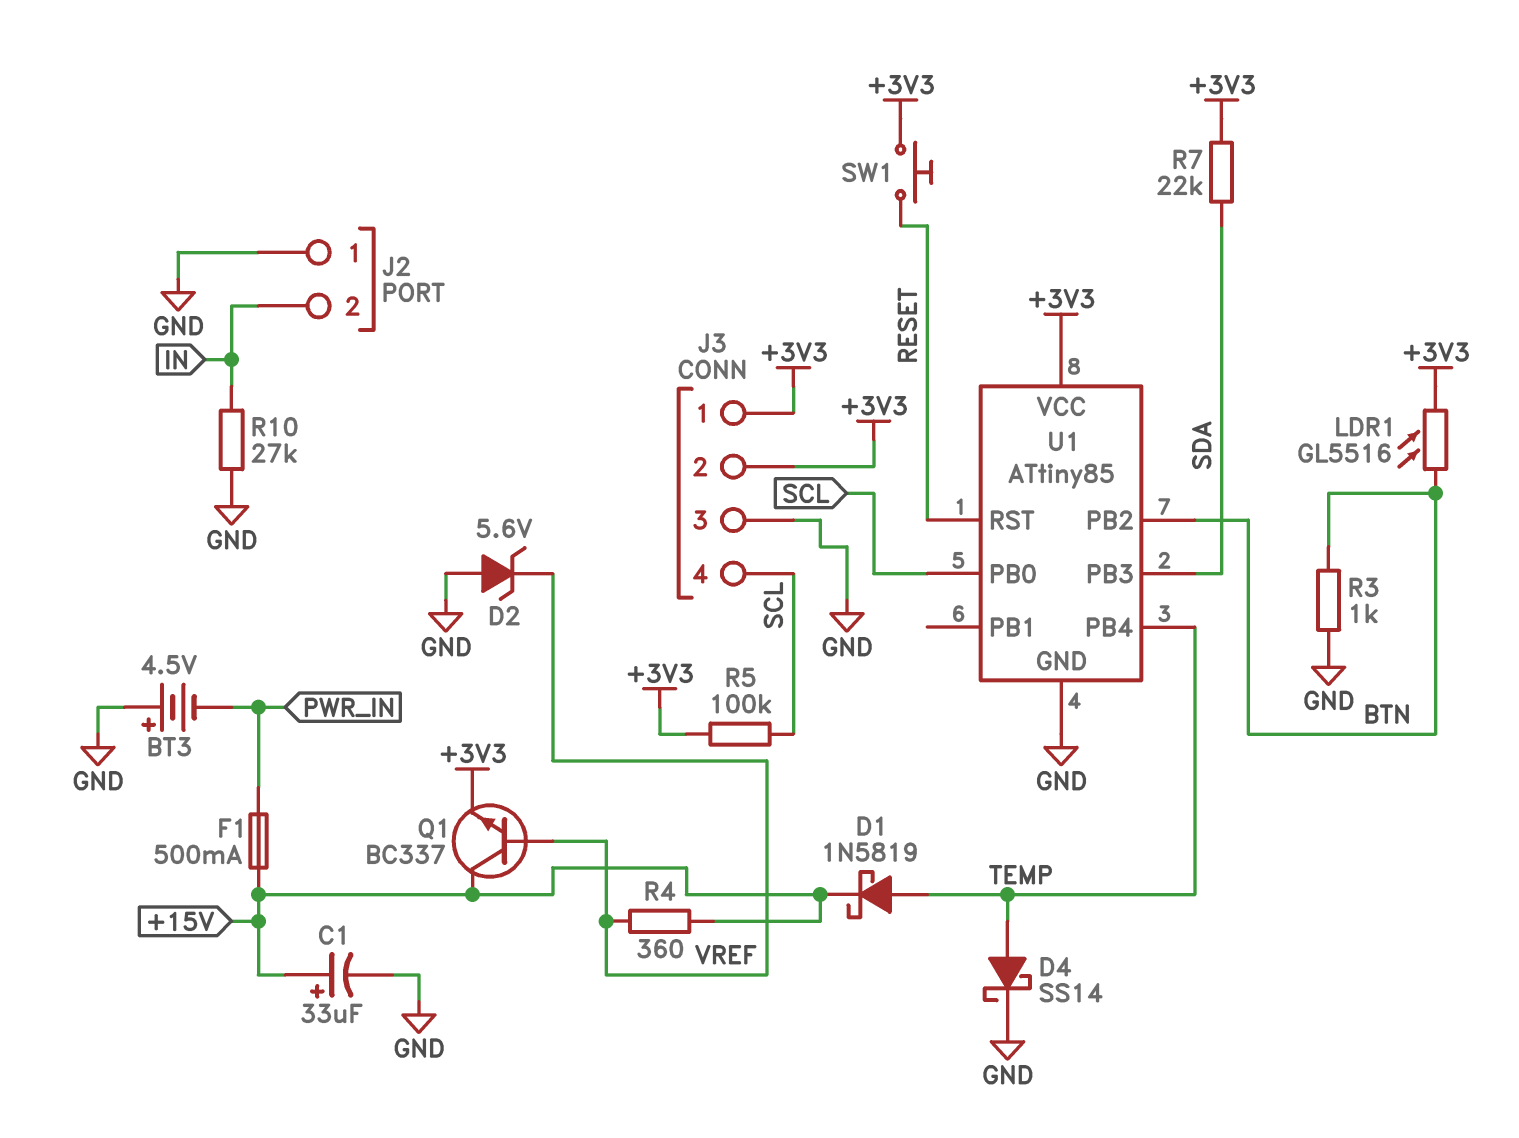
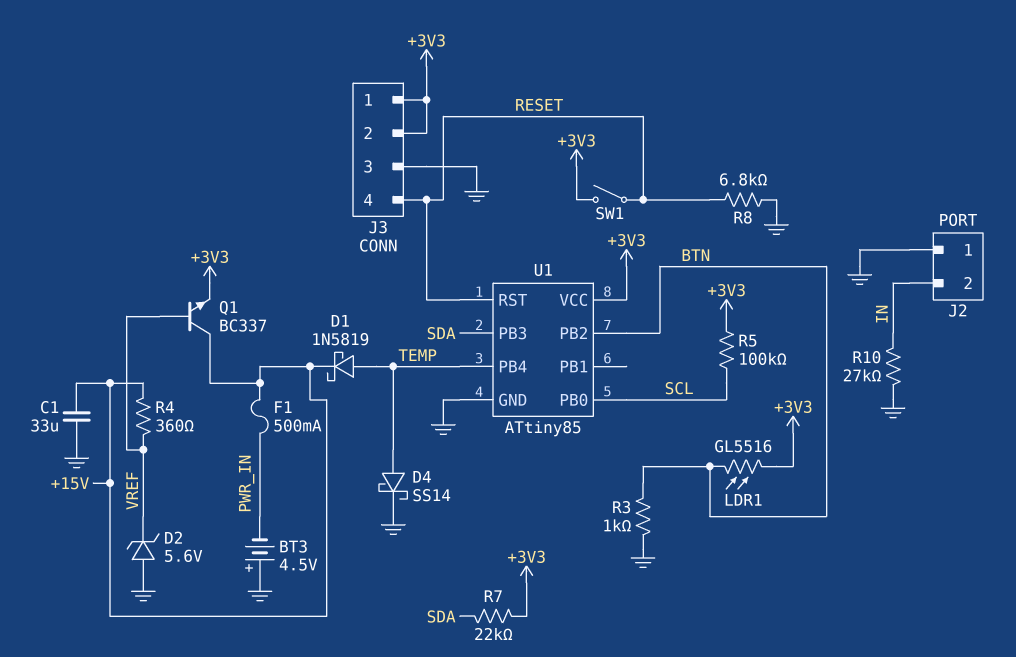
C1: 33uF (plus +15V, minus GND) -> 33uF (+15V, GND)
J3 pin 4: SCL -> RESET
R8: none -> 6.8k (GND, RESET)
SW1: button (+3V3, RESET) -> switch (+3V3, RESET)

